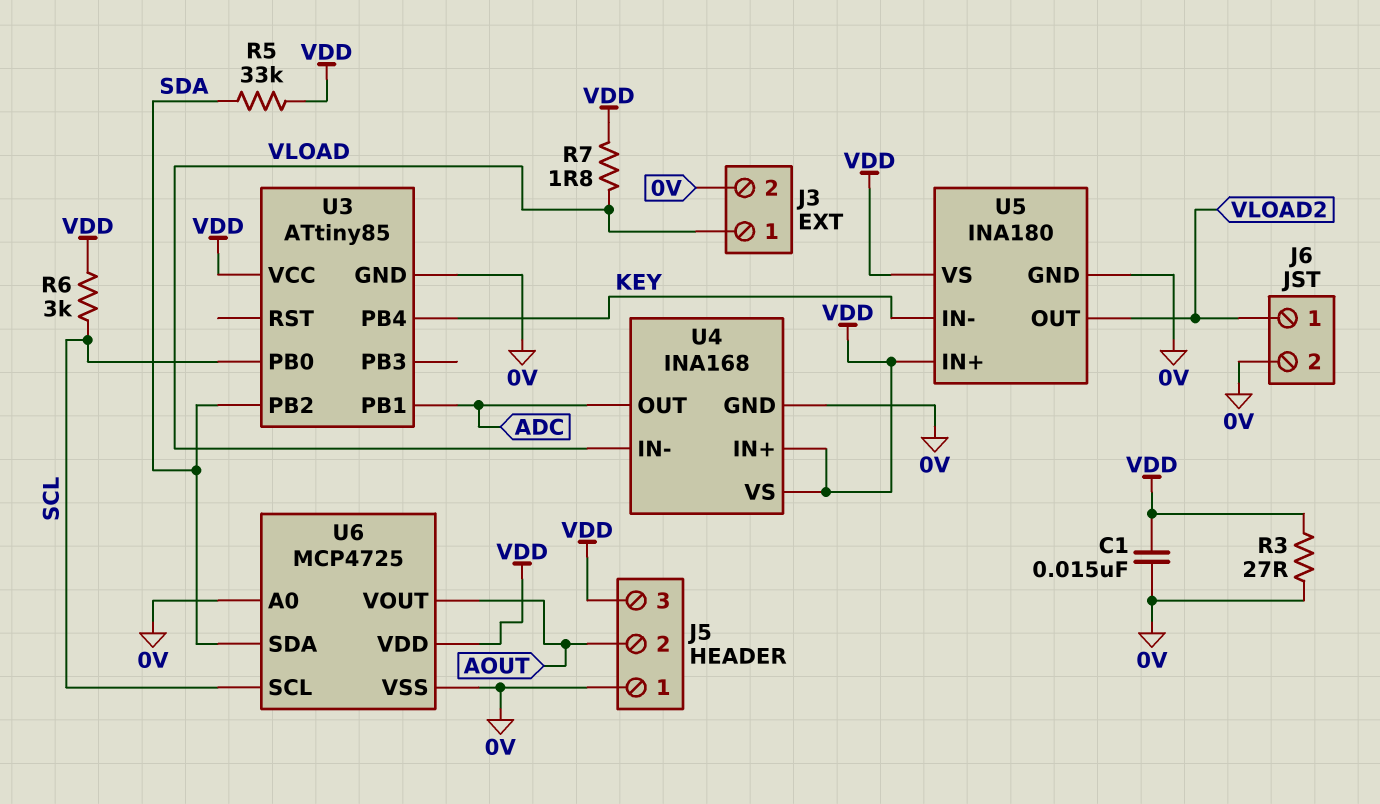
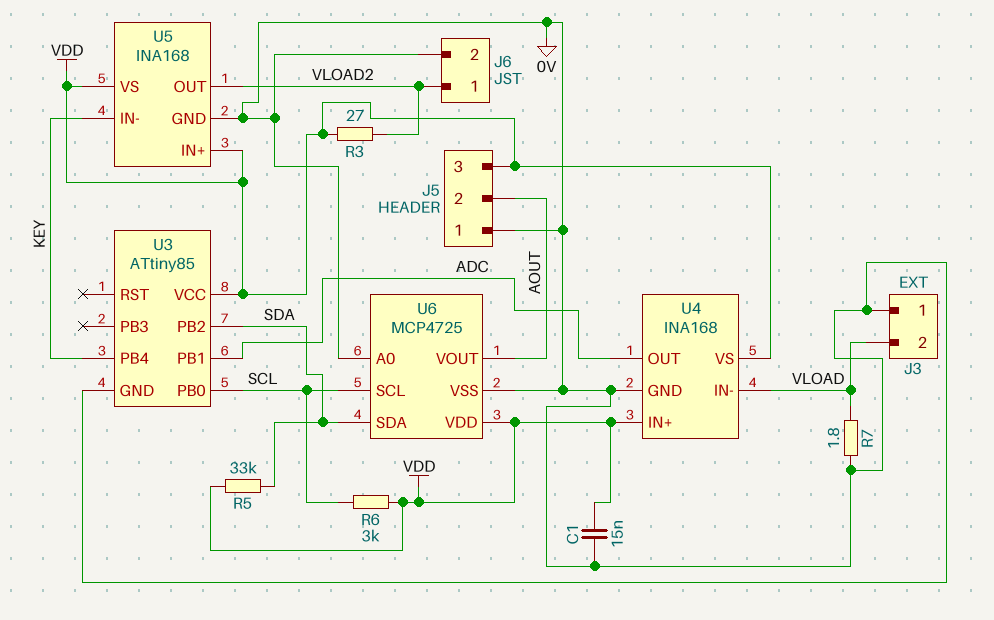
J3 pin 1: VLOAD -> 0V
J3 pin 2: 0V -> VLOAD
R3: 27 (0V, VDD) -> 27 (VDD, VLOAD2)
R7: 1.8 (VDD, VLOAD) -> 1.8 (0V, VLOAD)
U5: INA180 -> INA168

